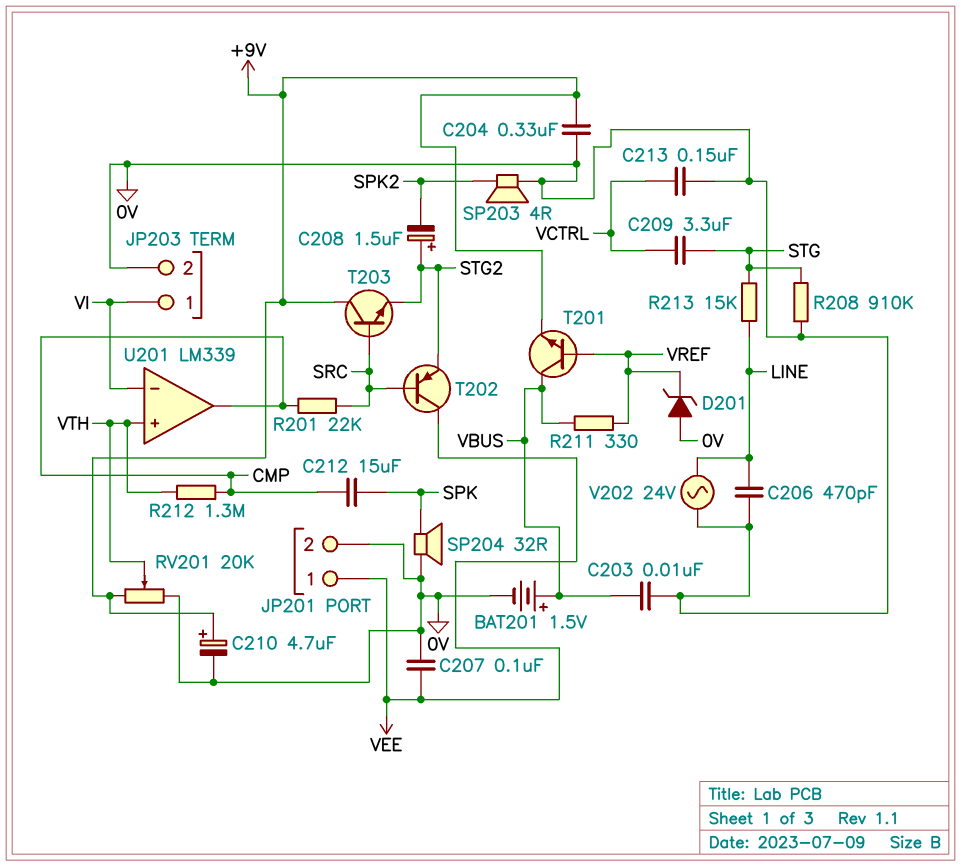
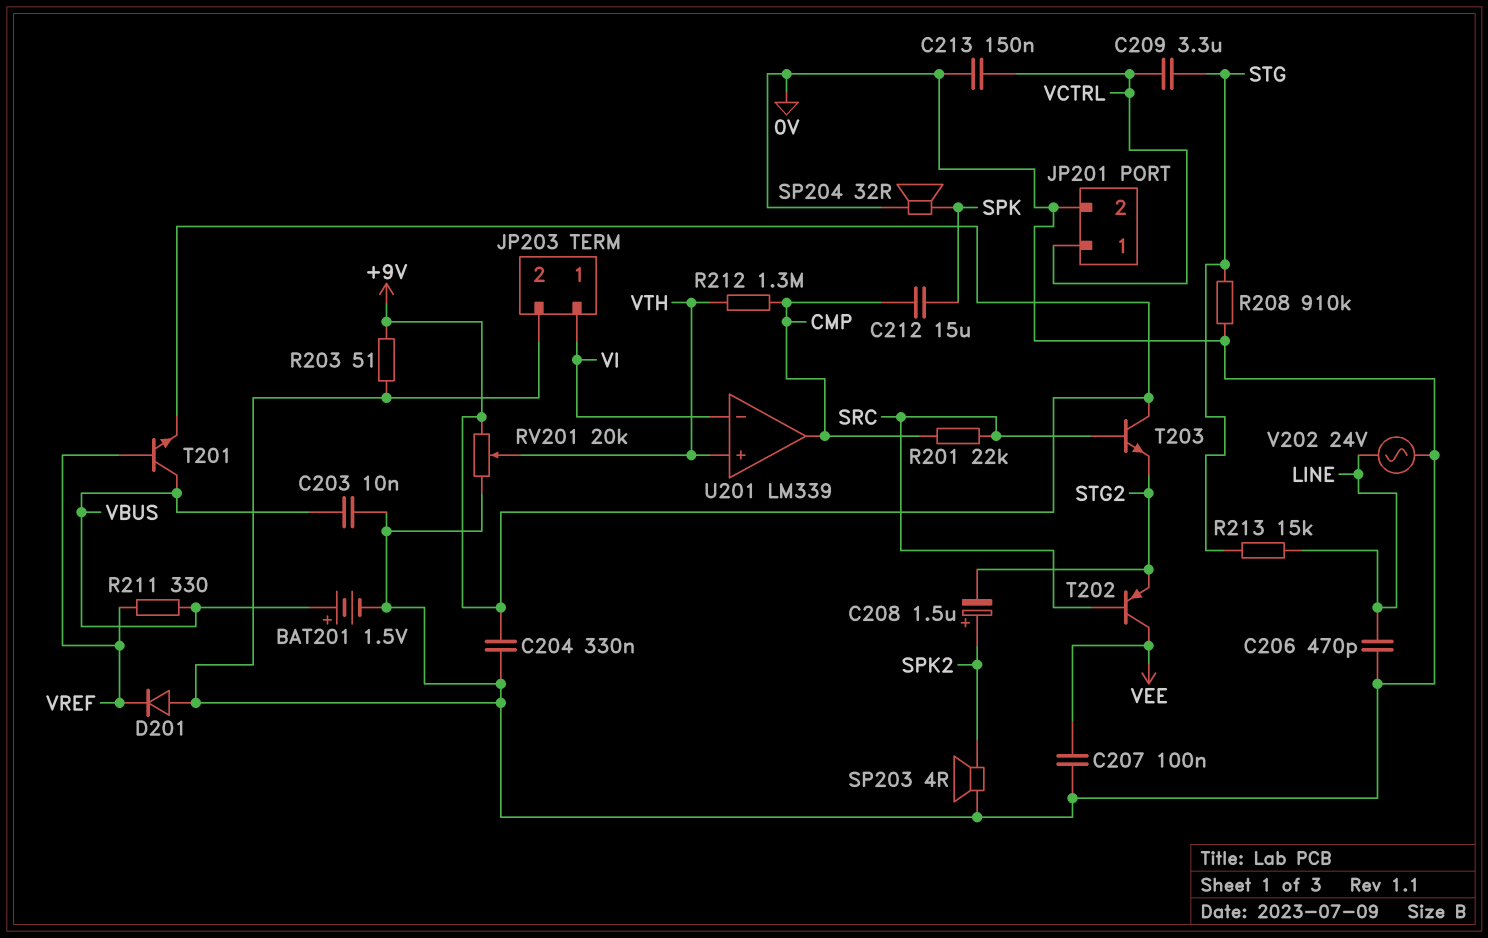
C208: 1.5uF (plus STG2, minus SPK2) -> 1.5uF (plus SPK2, minus STG2)
C210: 4.7uF (plus +9V, minus 0V) -> none
D201: zener (A 0V, K VREF) -> diode (A 0V, K VREF)
JP201 pin 1: VEE -> VCTRL
R203: none -> 51 (+9V, 0V)

